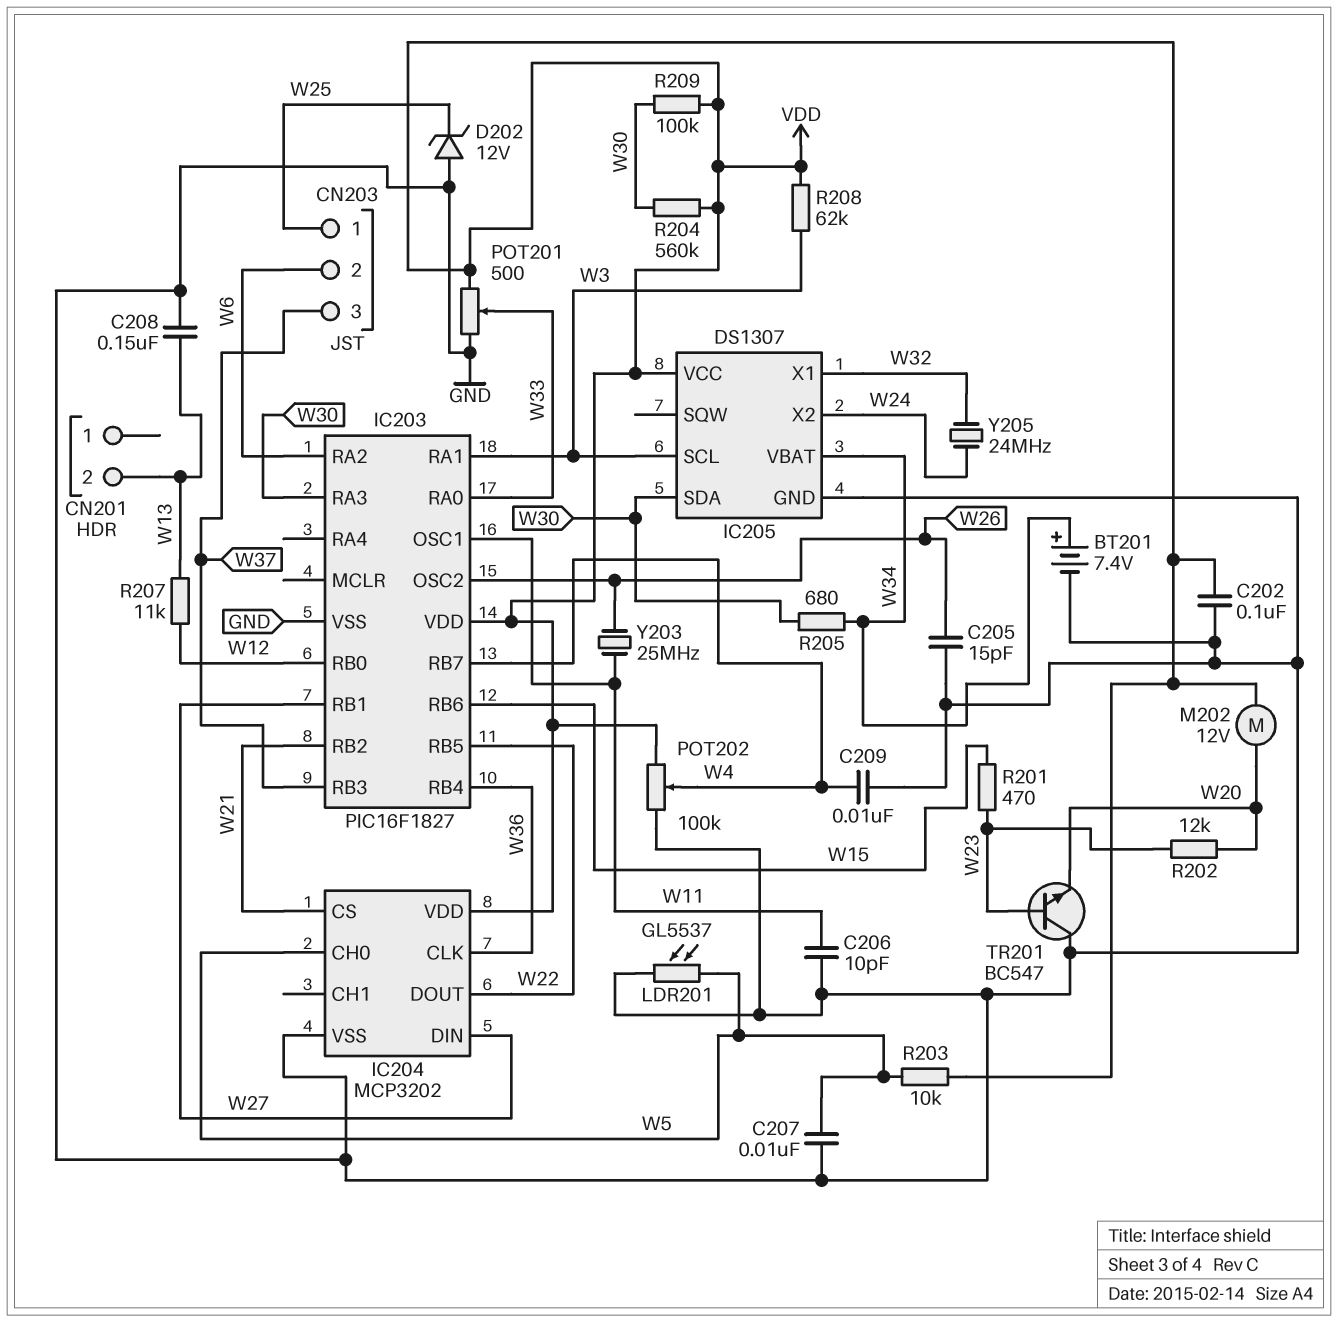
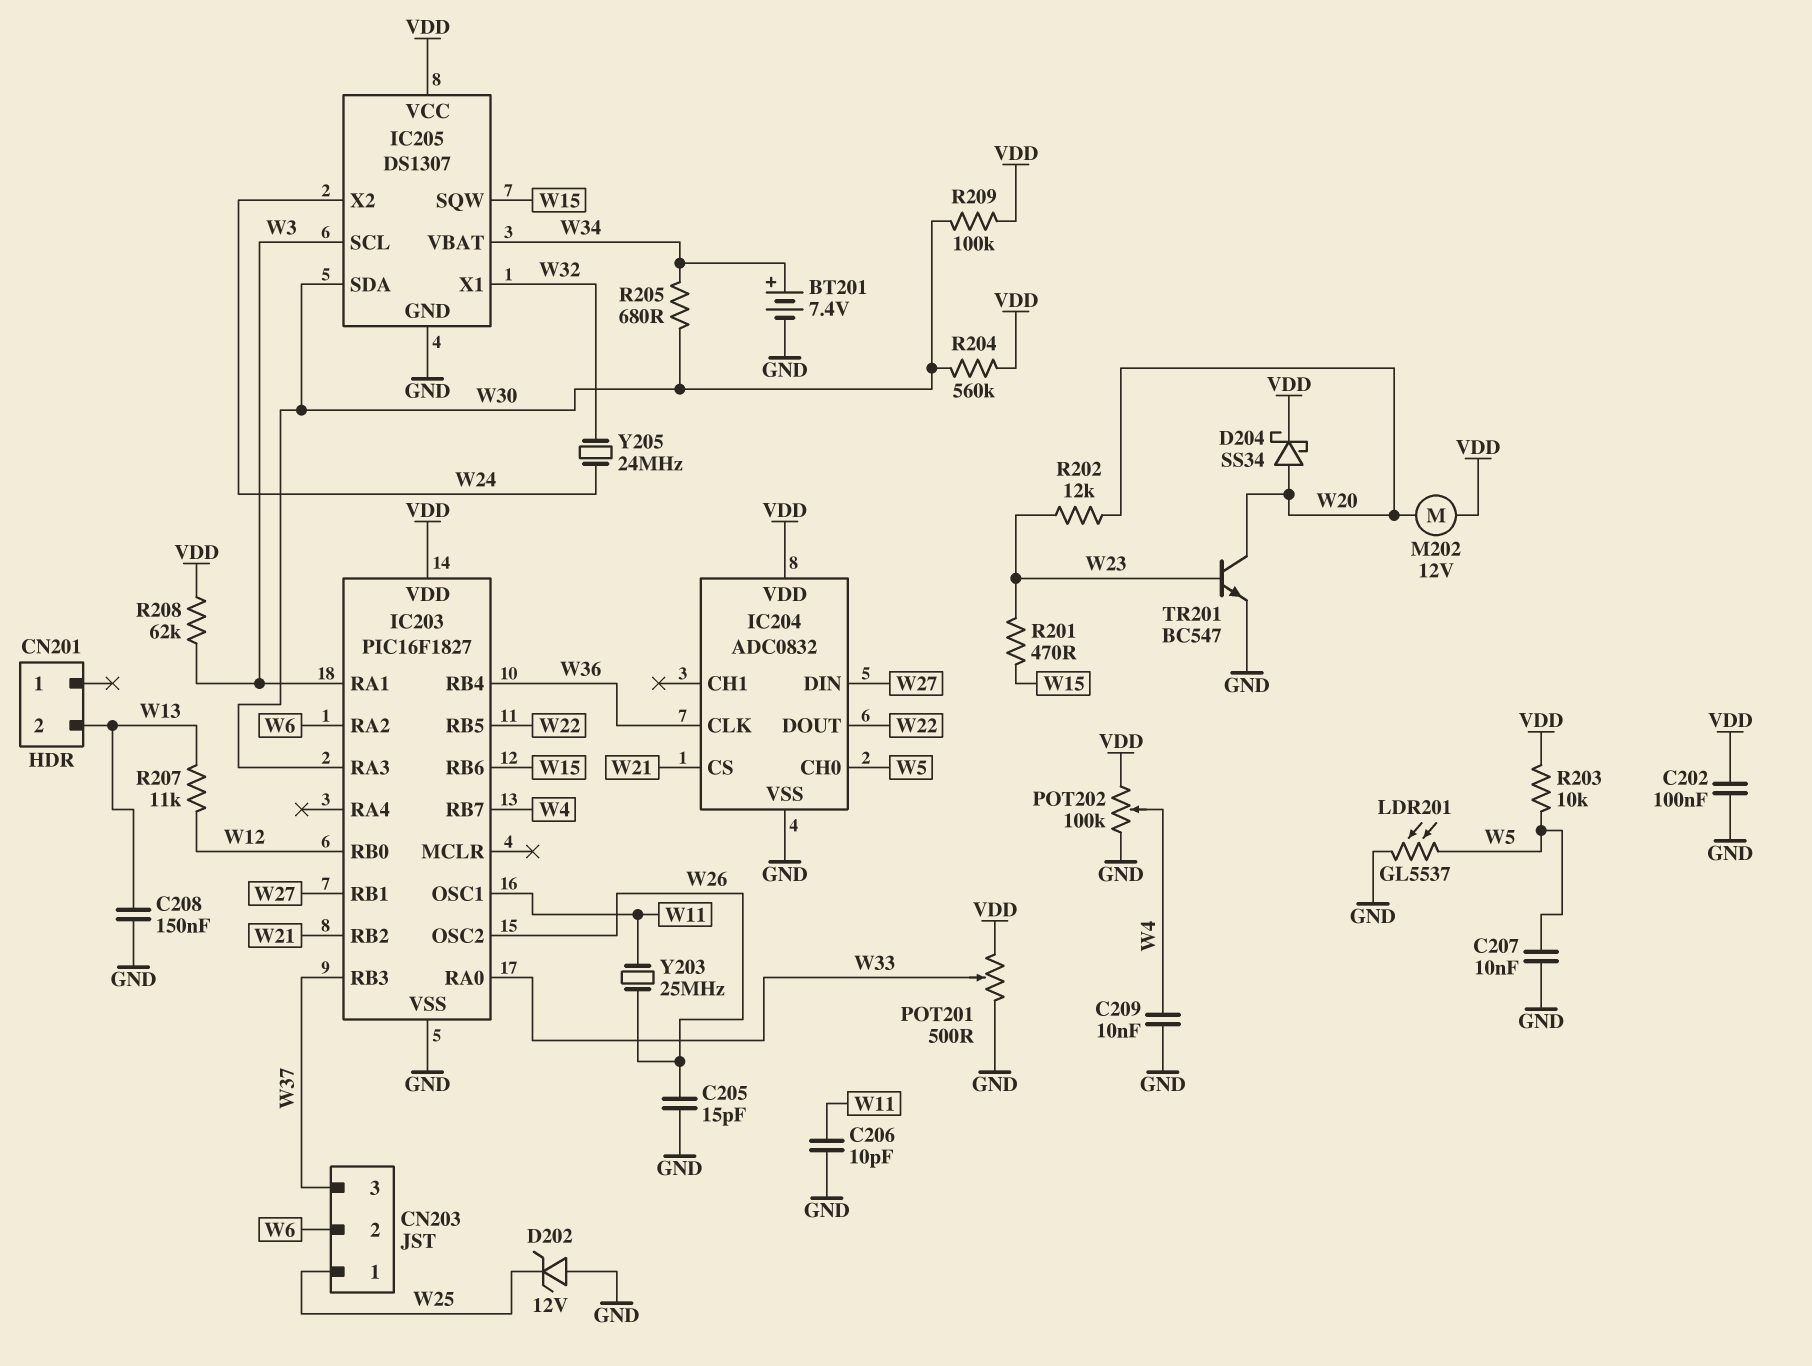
D204: none -> schottky SS34 (A W20, K VDD)
IC204: MCP3202 -> ADC0832
IC205 pin SQW: none -> W15
TR201: NPN BC547 (B W23, C GND, E W20) -> NPN BC547 (B W23, C W20, E GND)

